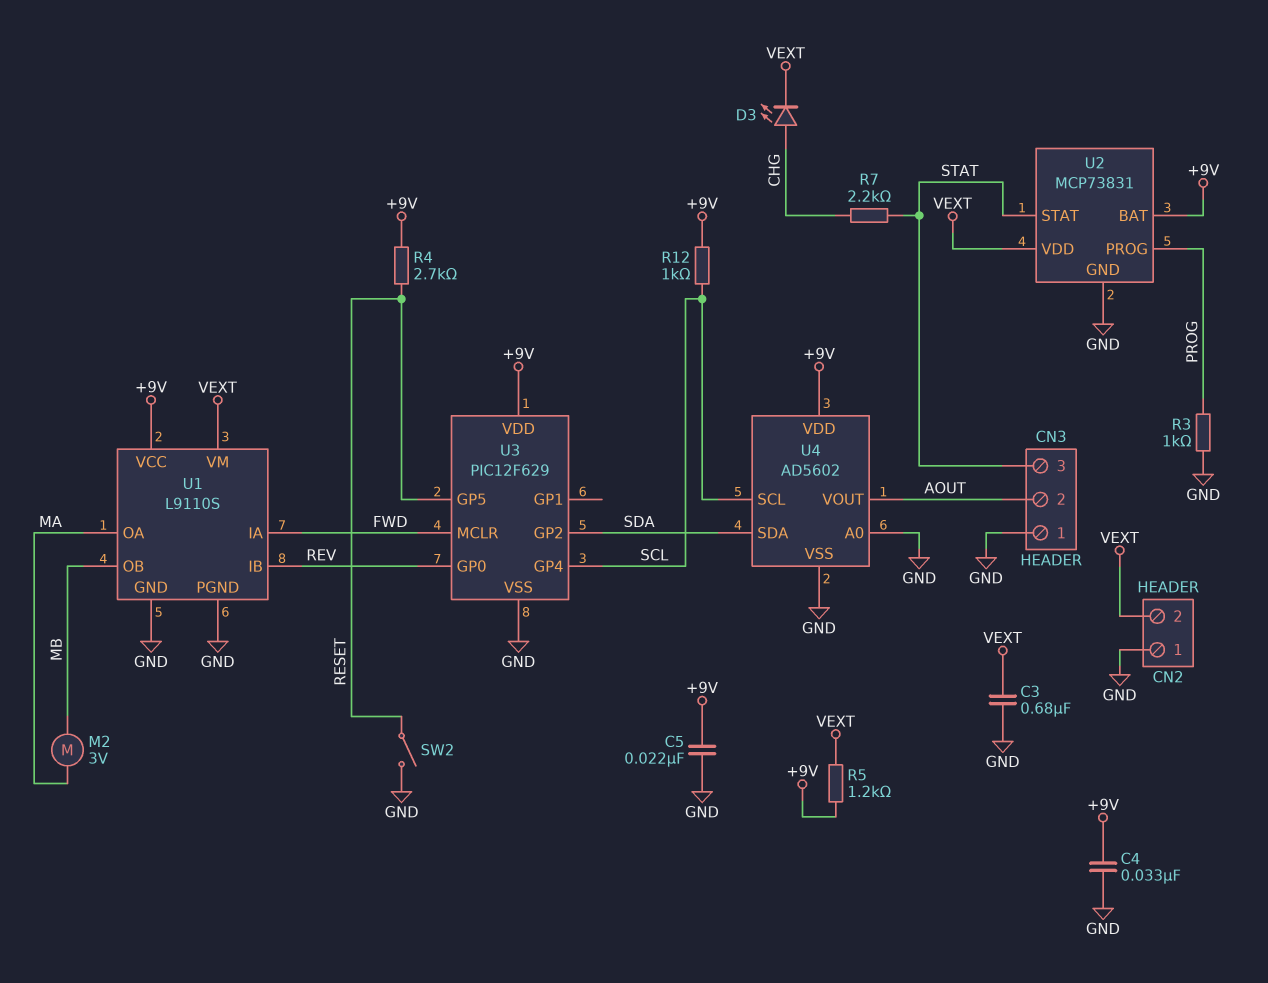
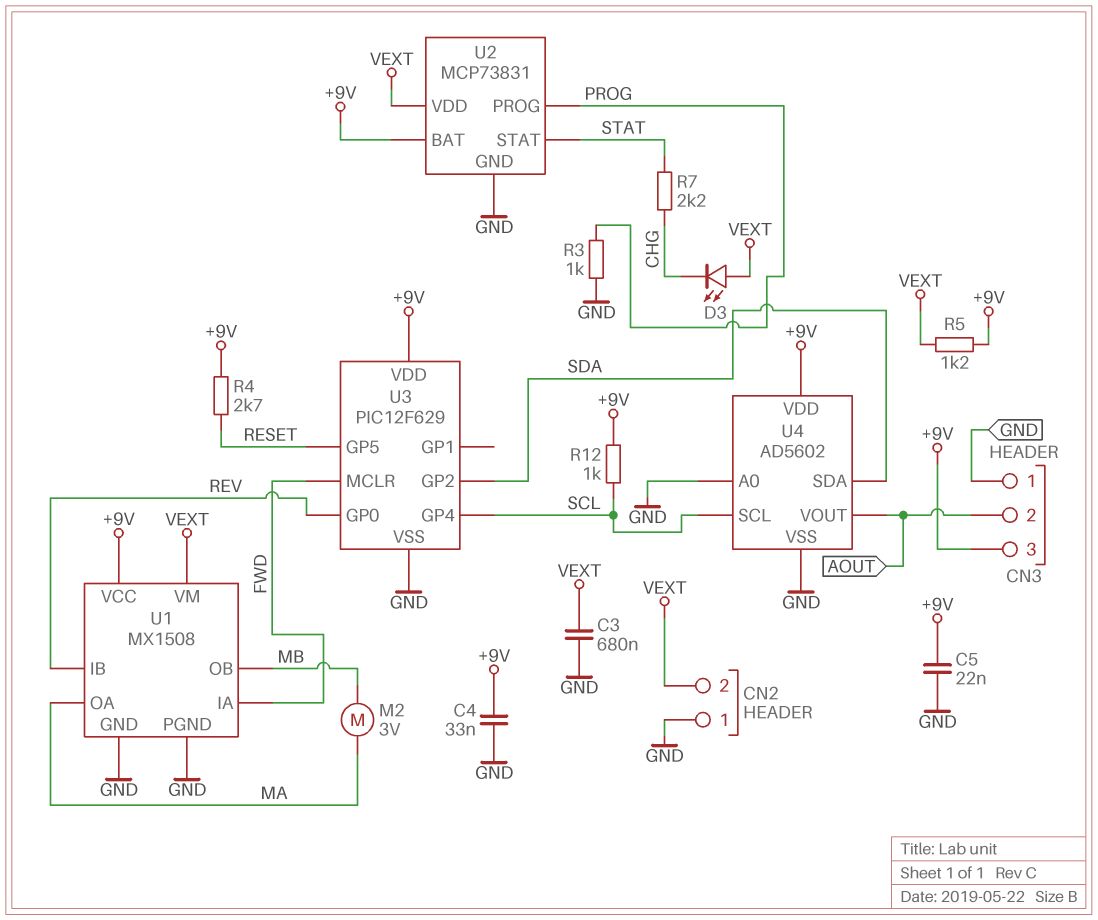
CN3 pin 3: STAT -> +9V
D3: LED (A CHG, K VEXT) -> LED (A VEXT, K CHG)
SW2: switch (GND, RESET) -> none
U1: L9110S -> MX1508

